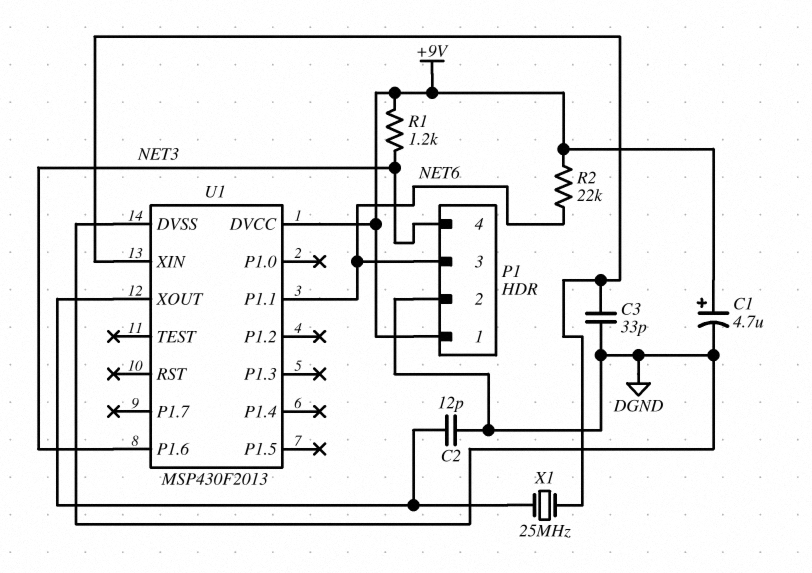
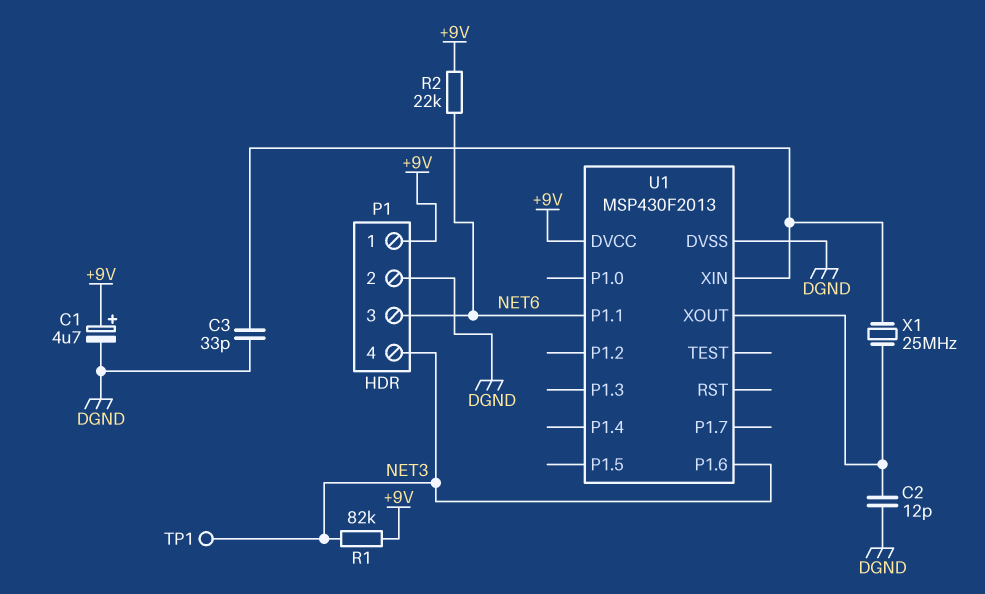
R1: 1.2k (+9V, NET3) -> 82k (+9V, NET3)
TP1: none -> test point (NET3)

